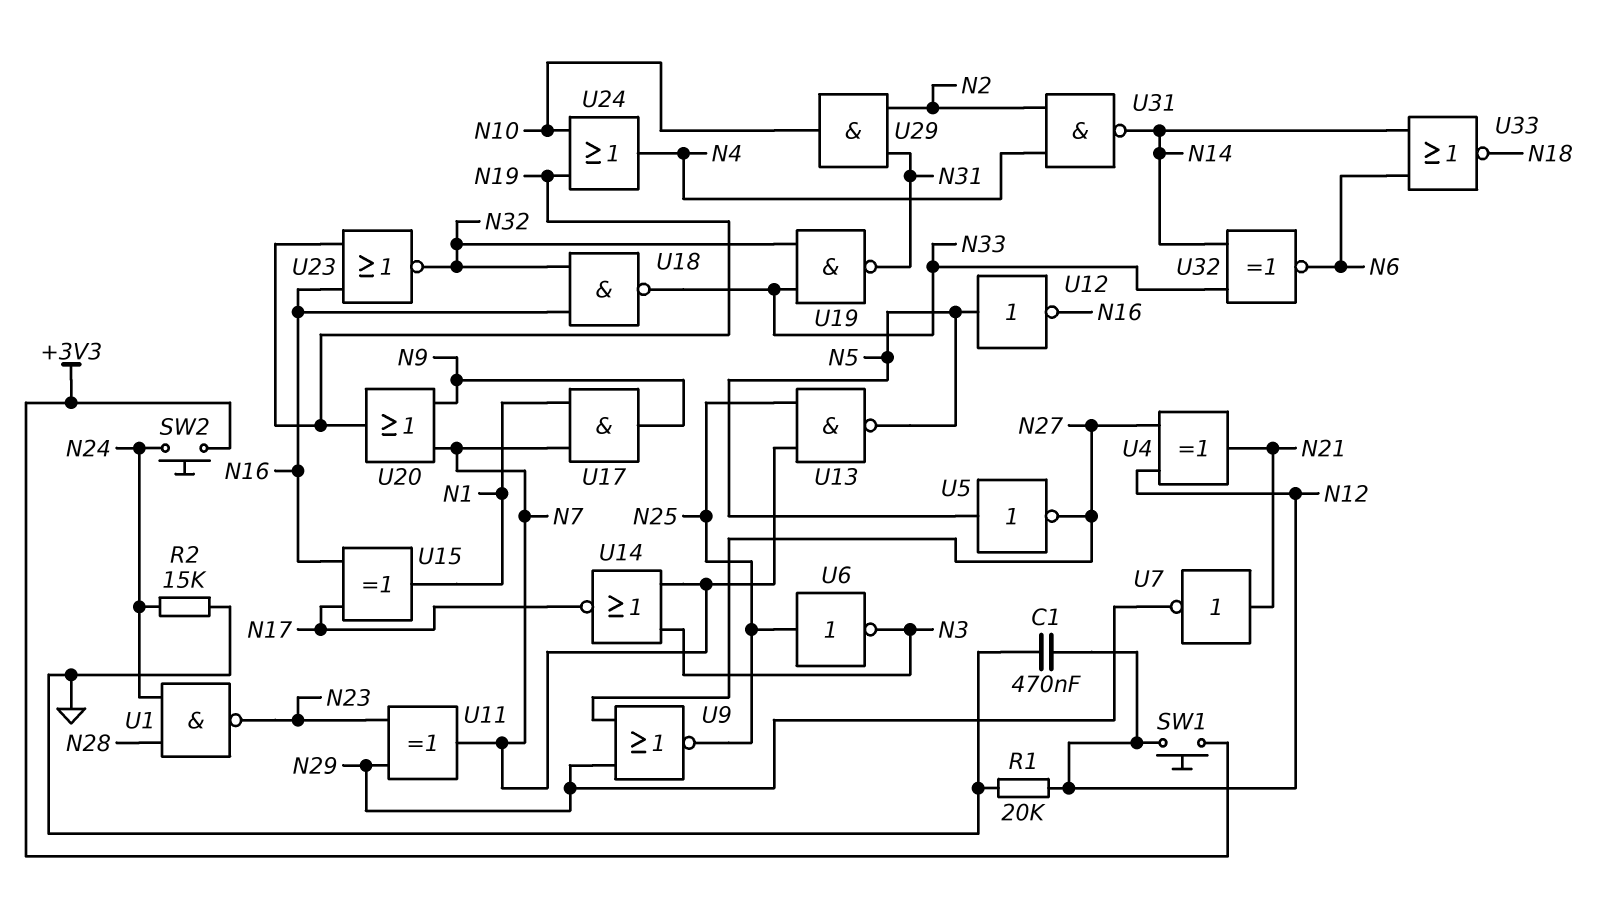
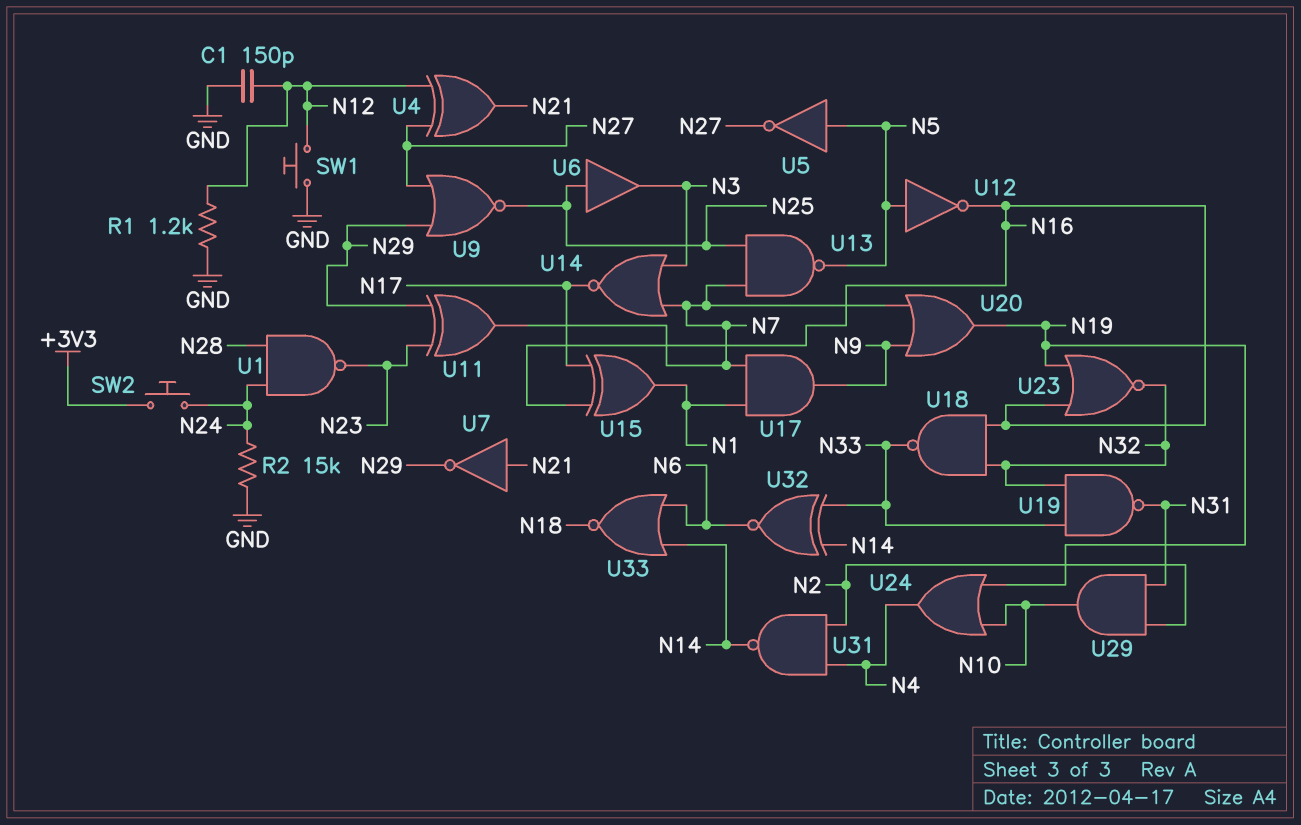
C1: 470nF (GND, N12) -> 150pF (GND, N12)
R1: 20k (GND, N12) -> 1.2k (GND, N12)
SW1: button (+3V3, N12) -> button (GND, N12)
U6: NOT (in N25, out N3) -> buffer (in N25, out N3)

